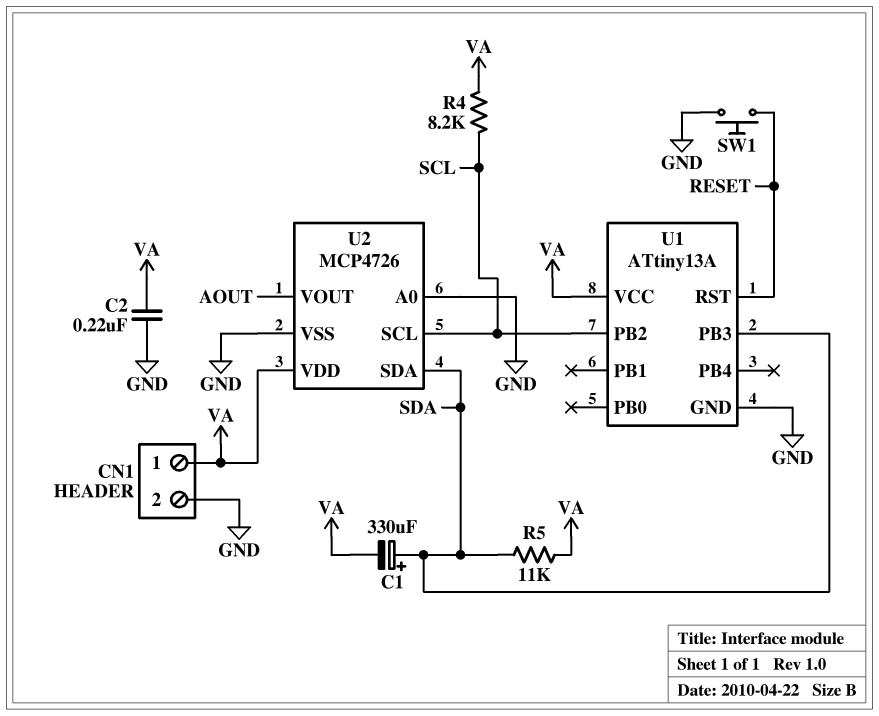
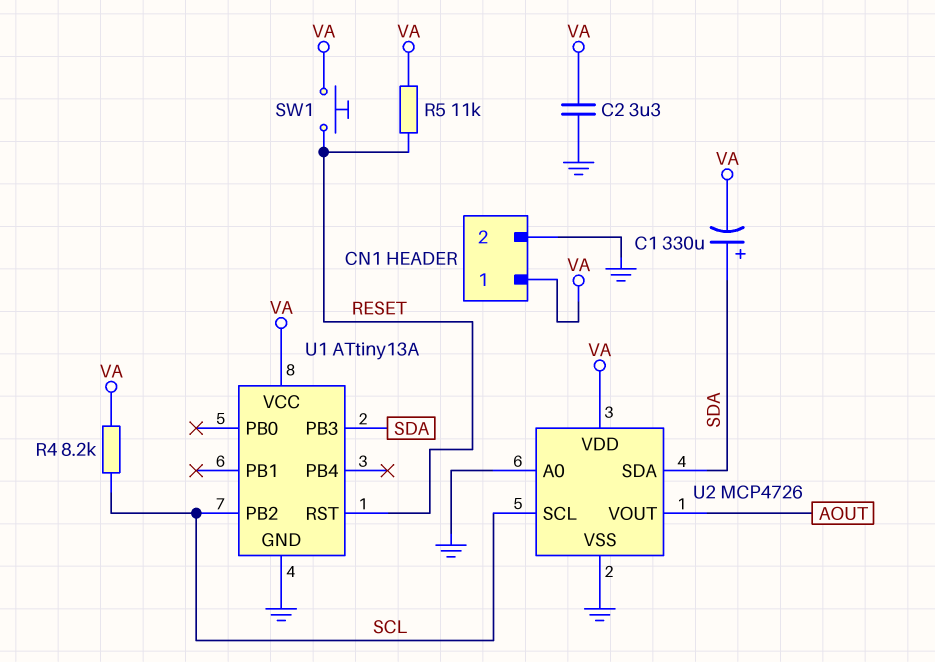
C2: 220nF (GND, VA) -> 3.3uF (GND, VA)
R5: 11k (SDA, VA) -> 11k (RESET, VA)
SW1: button (GND, RESET) -> button (RESET, VA)

